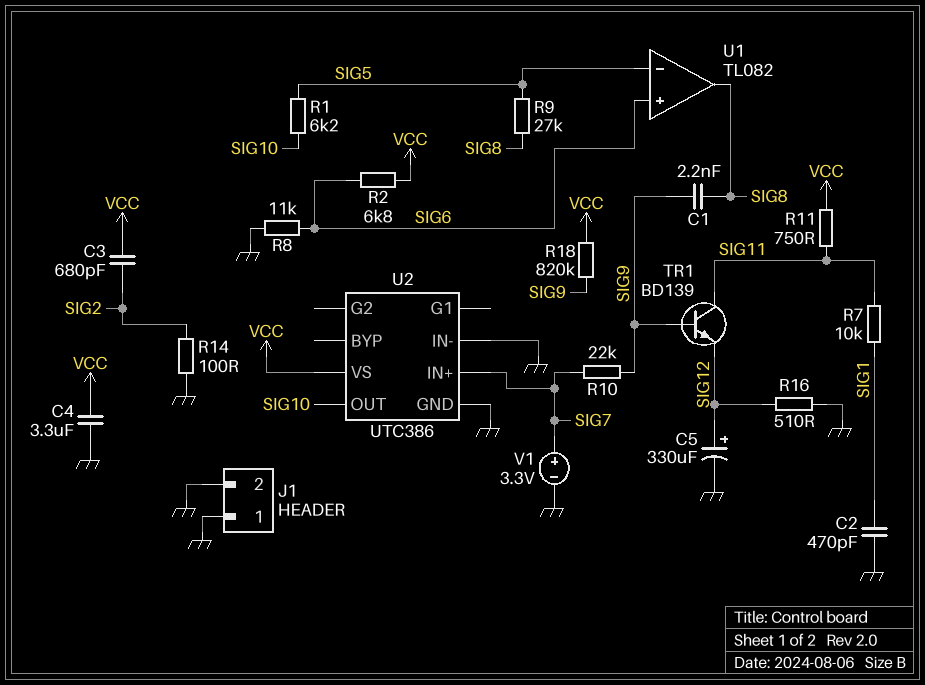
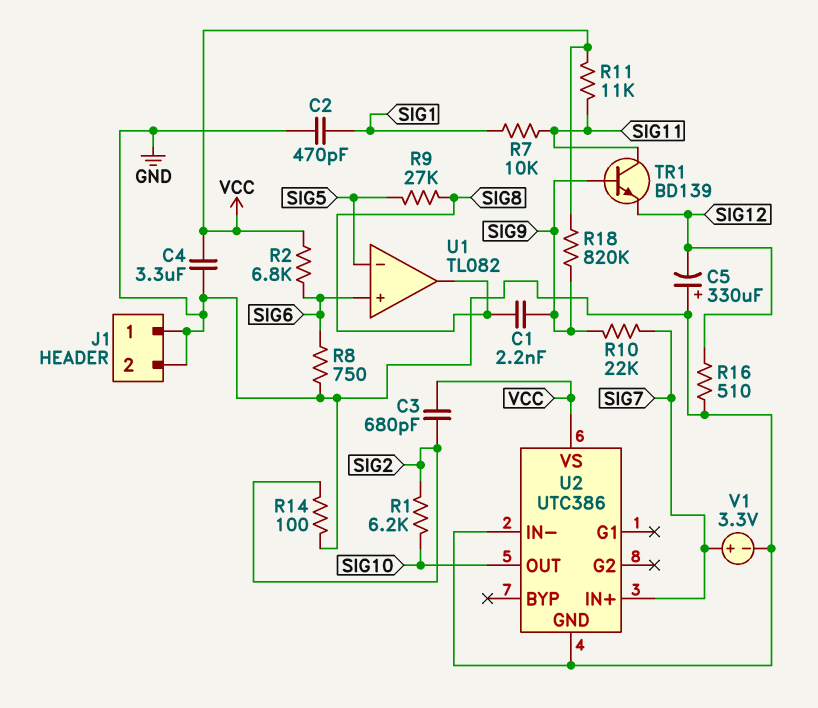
C5: 330uF (plus SIG12, minus GND) -> 330uF (plus GND, minus SIG12)
R1: 6.2k (SIG5, SIG10) -> 6.2k (SIG2, SIG10)
R8: 11k (GND, SIG6) -> 750 (GND, SIG6)
R11: 750 (SIG11, VCC) -> 11k (SIG11, VCC)

